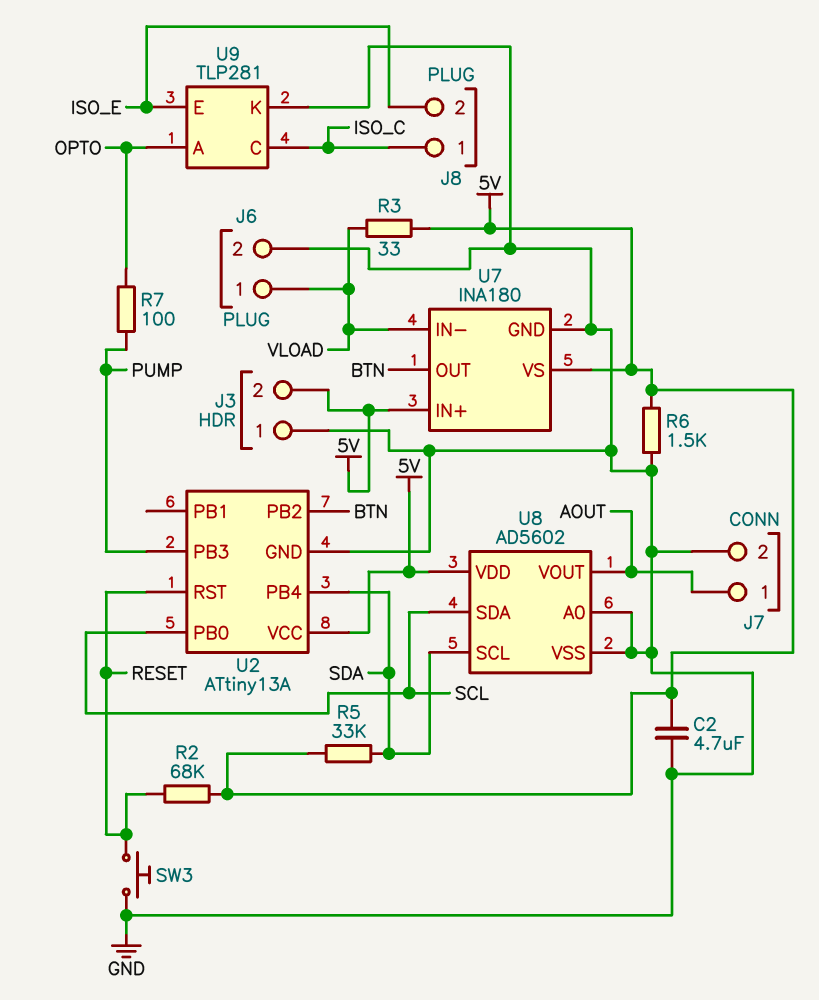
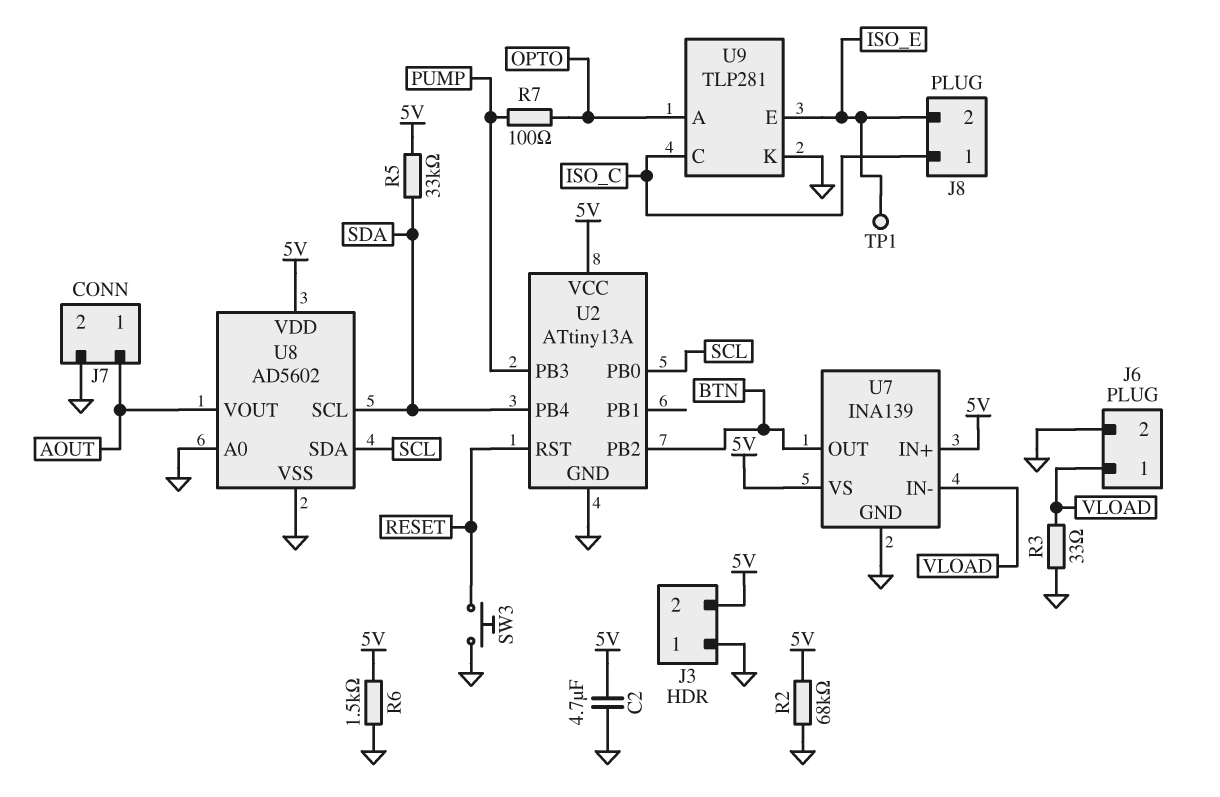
R2: 68k (5V, RESET) -> 68k (5V, GND)
R3: 33 (5V, VLOAD) -> 33 (GND, VLOAD)
TP1: none -> test point (ISO_E)
U7: INA180 -> INA139

